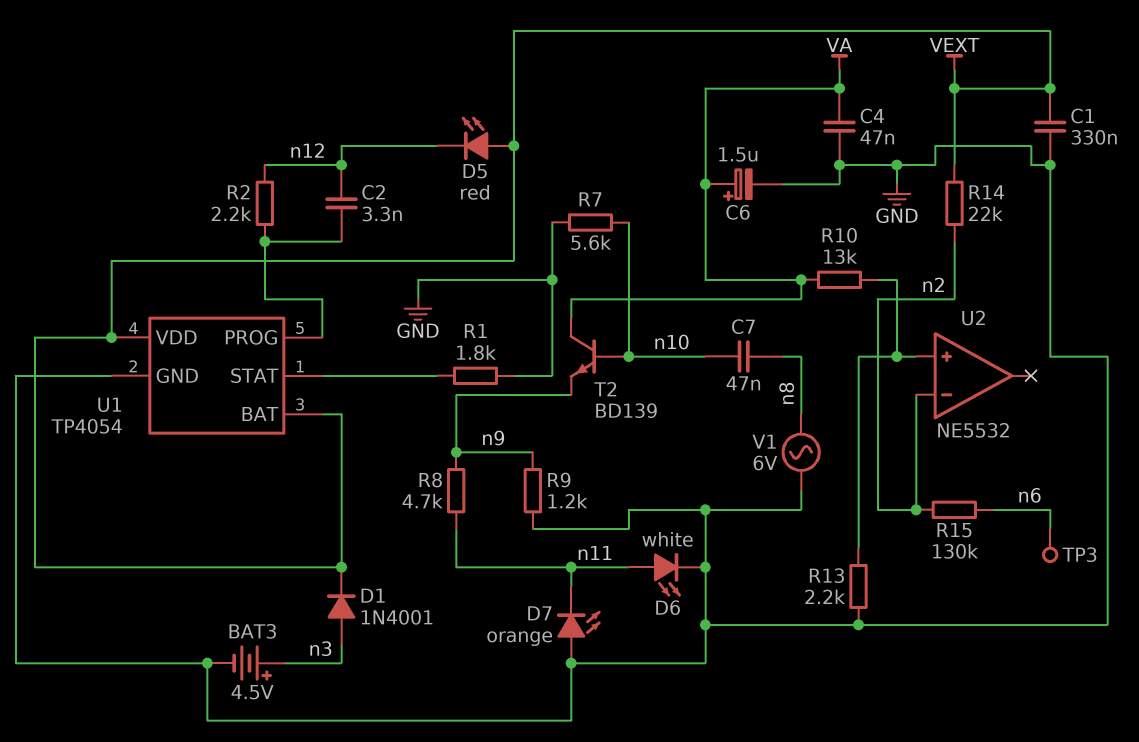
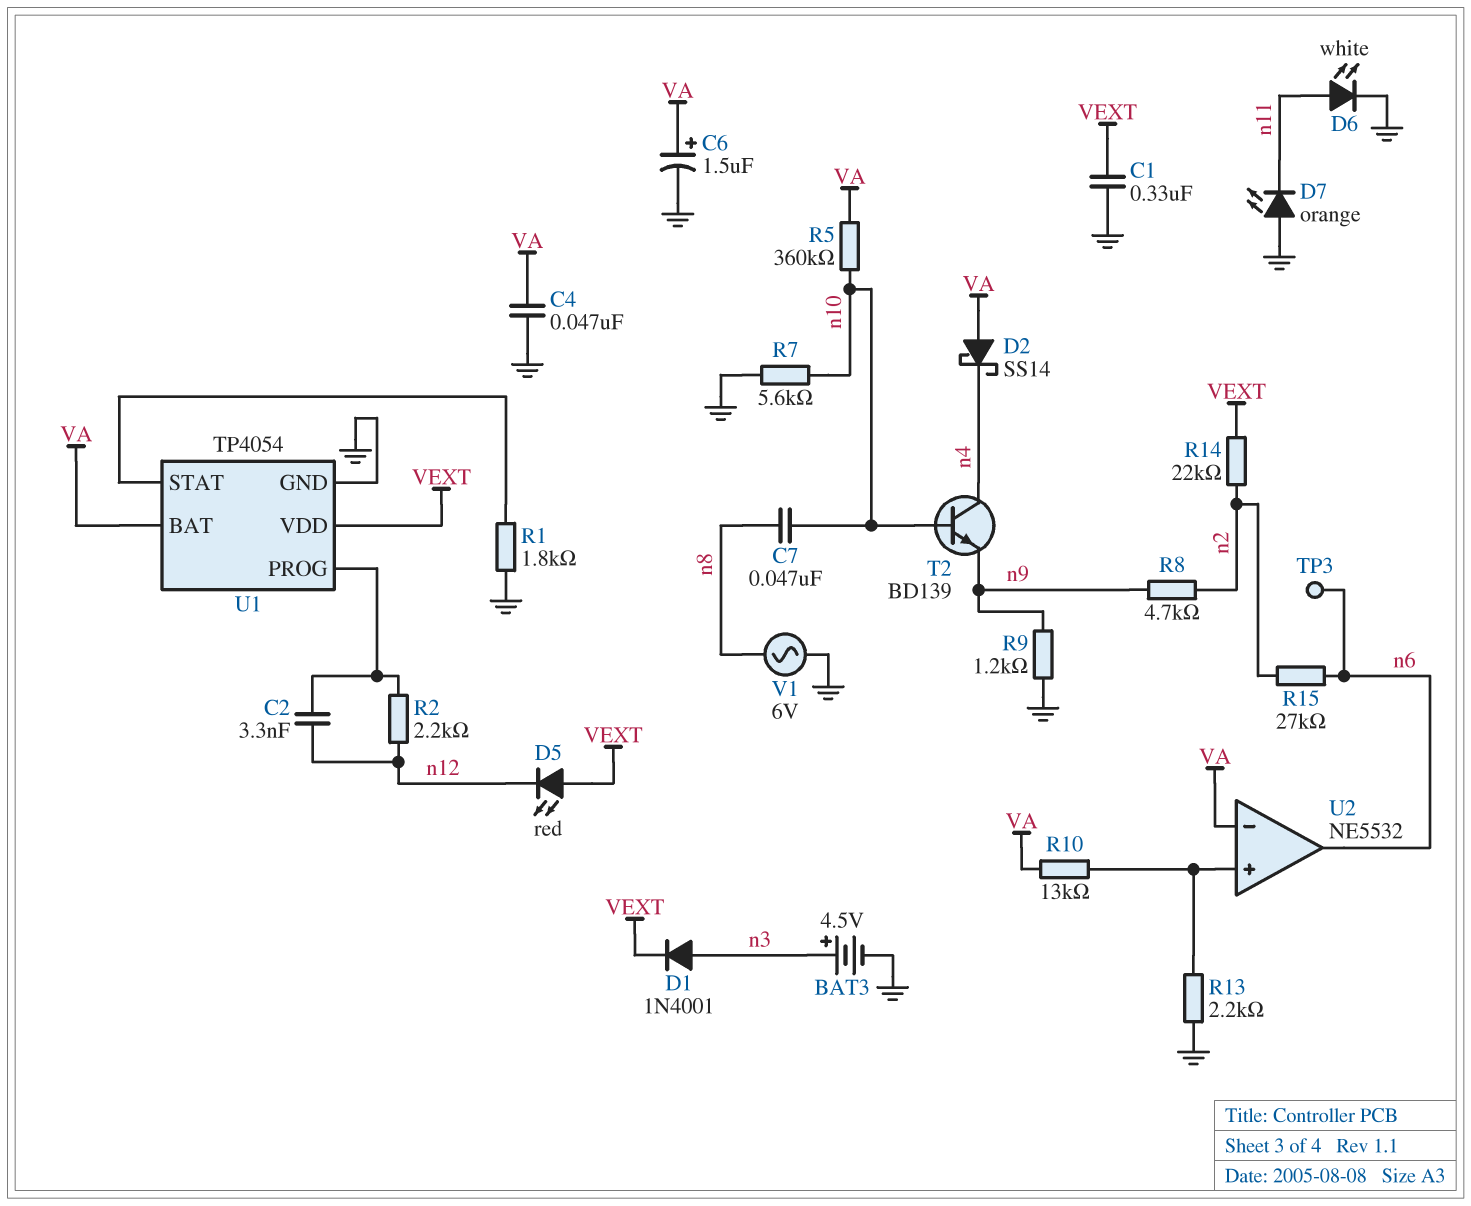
D2: none -> schottky SS14 (A VA, K n4)
R5: none -> 360k (VA, n10)
R8: 4.7k (n9, n11) -> 4.7k (n2, n9)
R15: 130k (n2, n6) -> 27k (n2, n6)
T2: NPN BD139 (B n10, C VA, E n9) -> NPN BD139 (B n10, C n4, E n9)
U1 pin BAT: VEXT -> VA
U2 pin in-: n2 -> VA
U2 pin out: none -> n6

